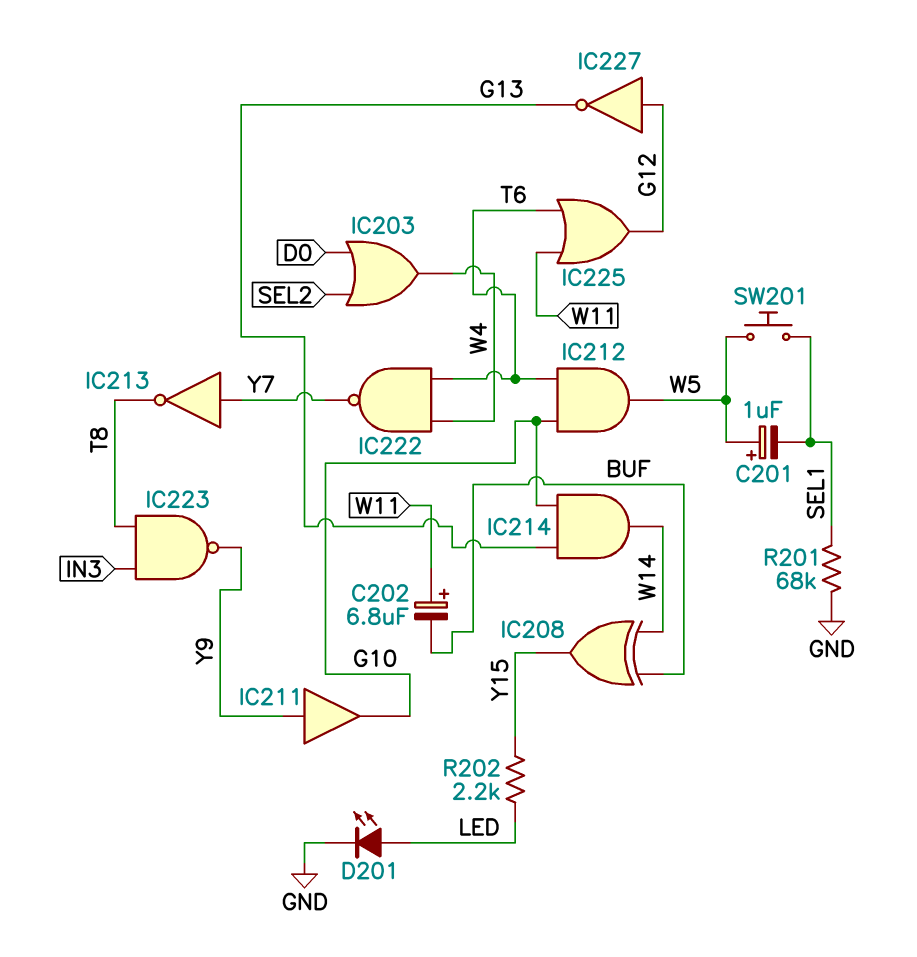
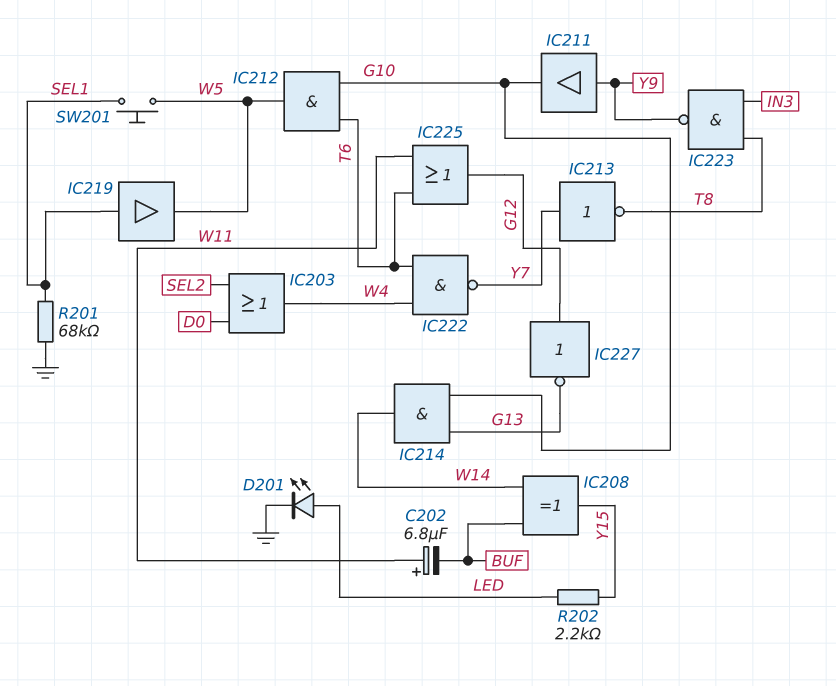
C201: 1uF (plus W5, minus SEL1) -> none
IC219: none -> buffer (in SEL1, out W5)

